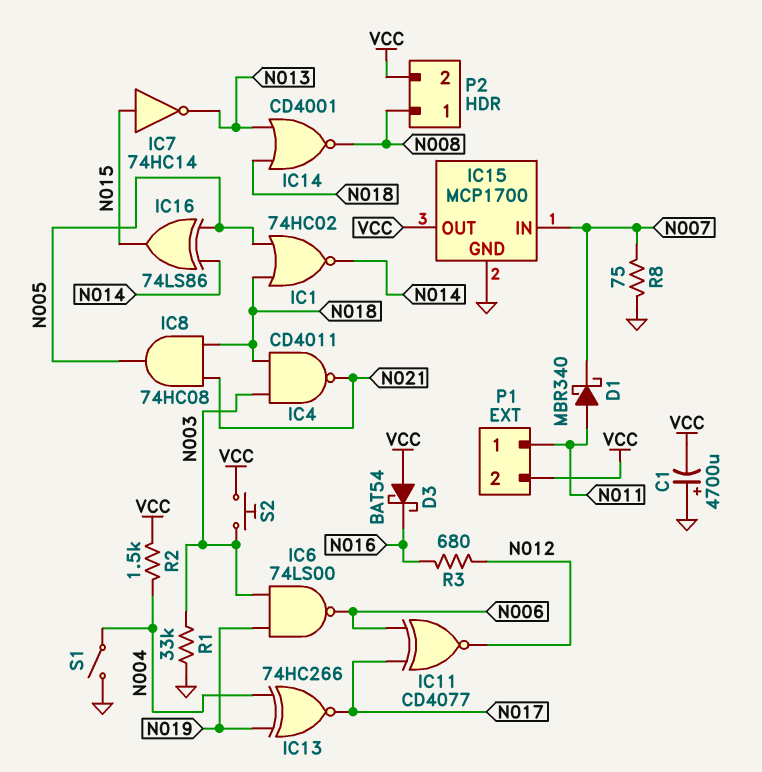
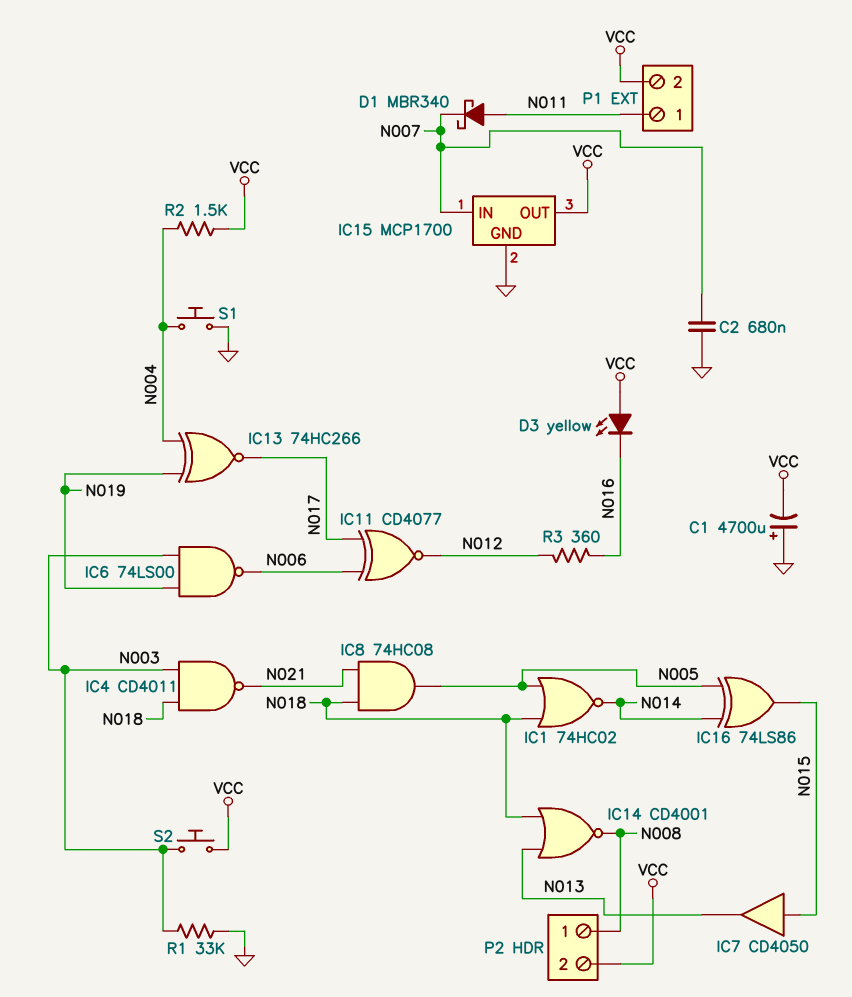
C2: none -> 680nF (GND, N007)
D3: schottky BAT54 (A VCC, K N016) -> LED yellow (A VCC, K N016)
IC7: NOT 74HC14 (in N015, out N013) -> buffer CD4050 (in N015, out N013)
R3: 680 (N012, N016) -> 360 (N012, N016)
R8: 75 (GND, N007) -> none
S1: switch (GND, N004) -> button (GND, N004)

